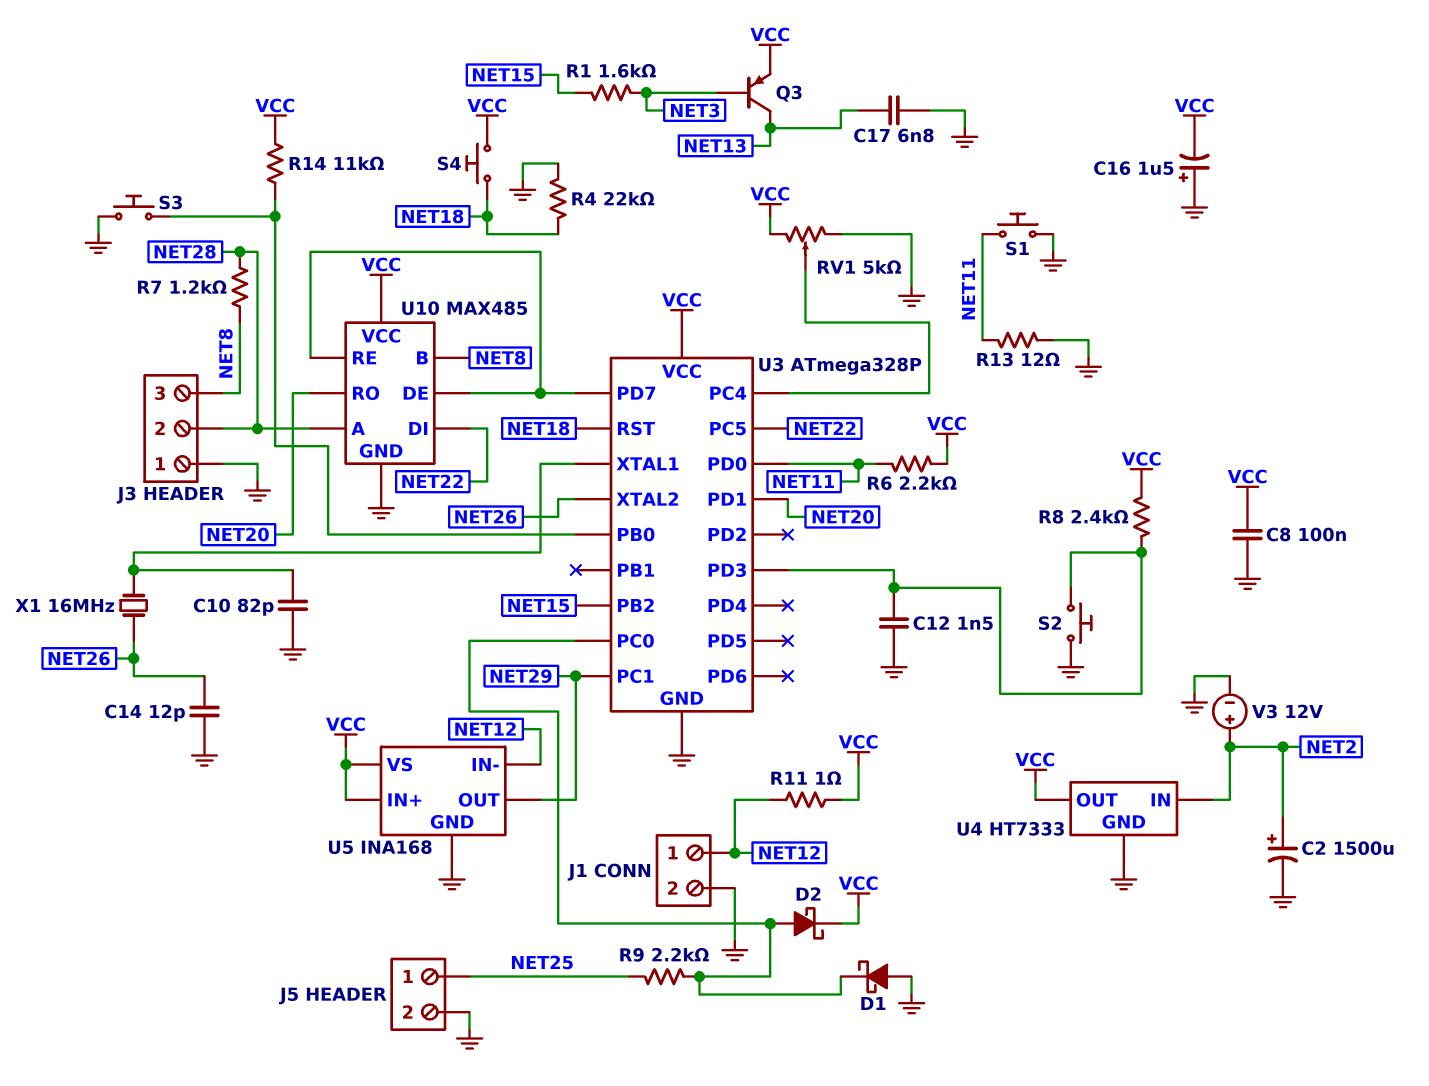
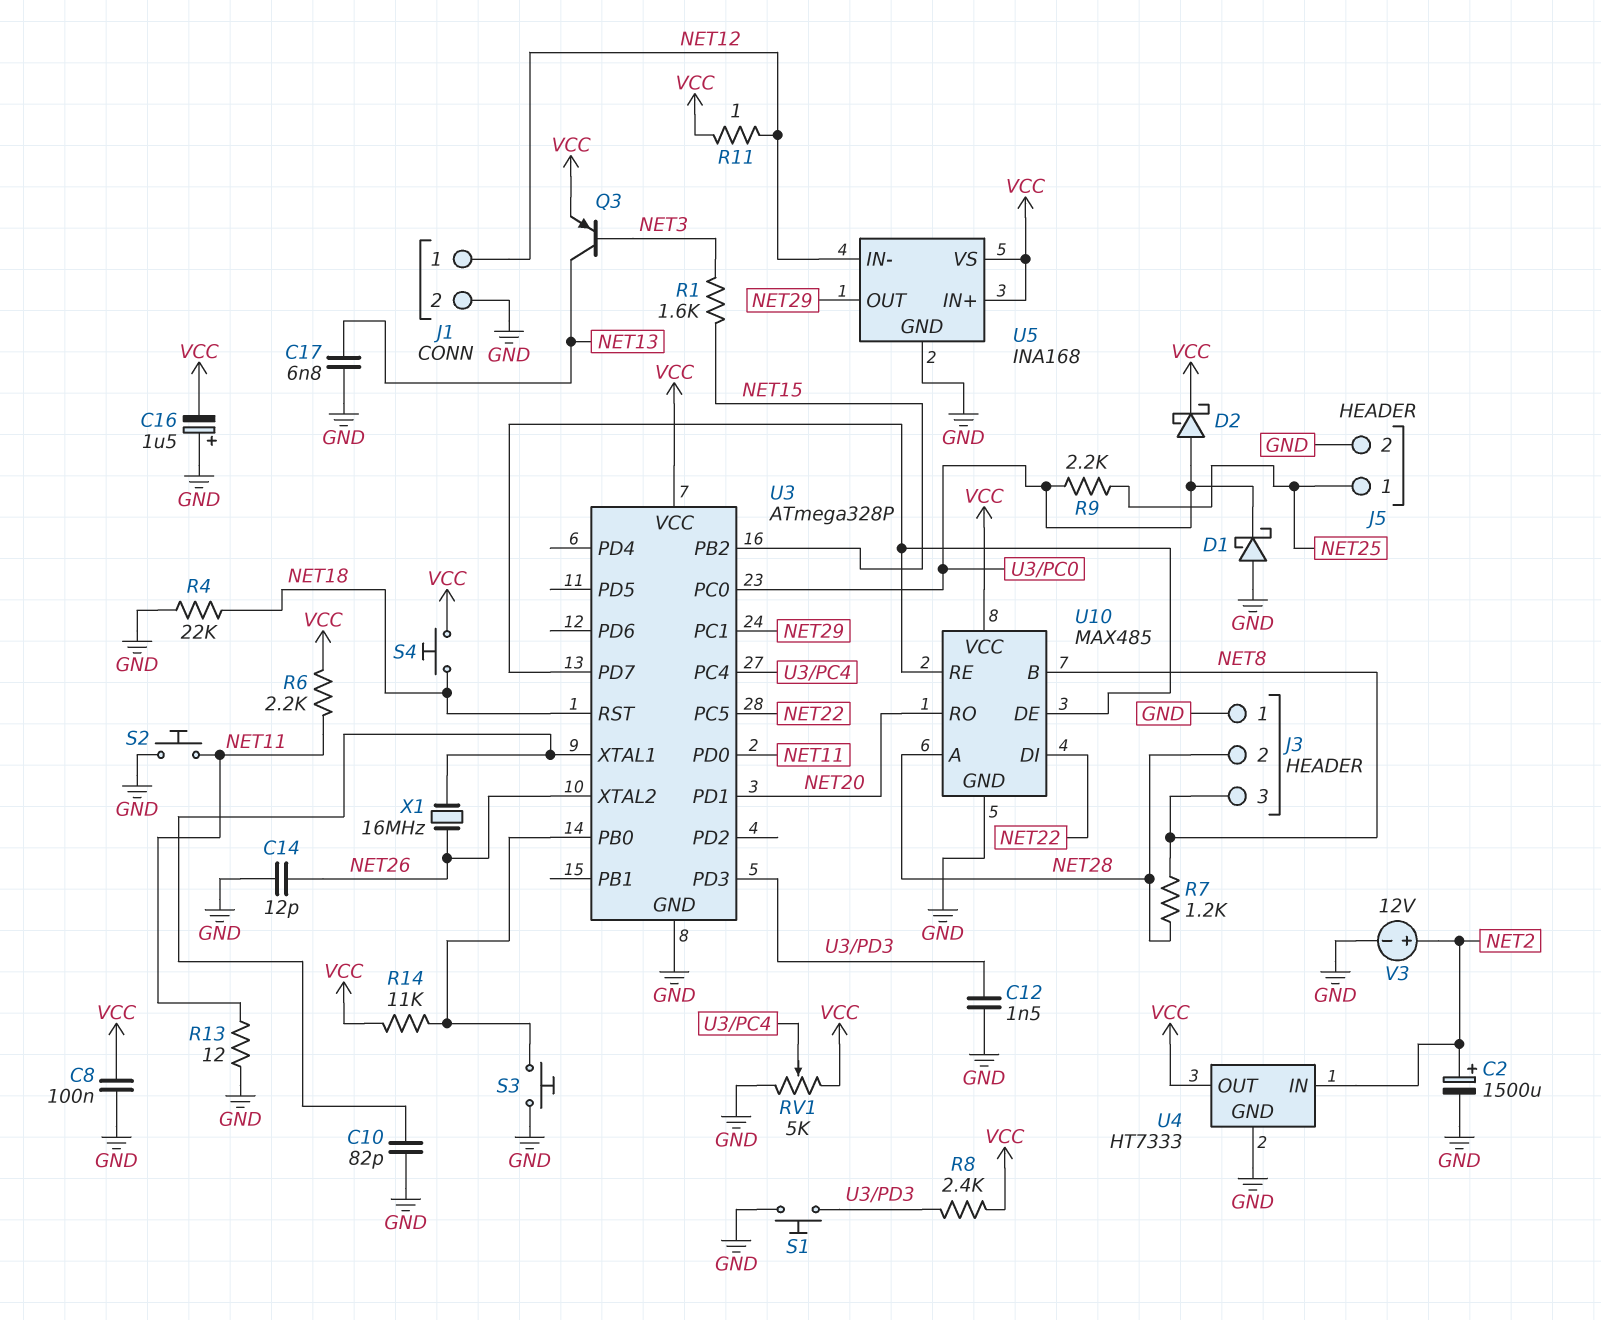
S1: button (GND, NET11) -> button (GND, U3/PD3)
S2: button (GND, U3/PD3) -> button (GND, NET11)

